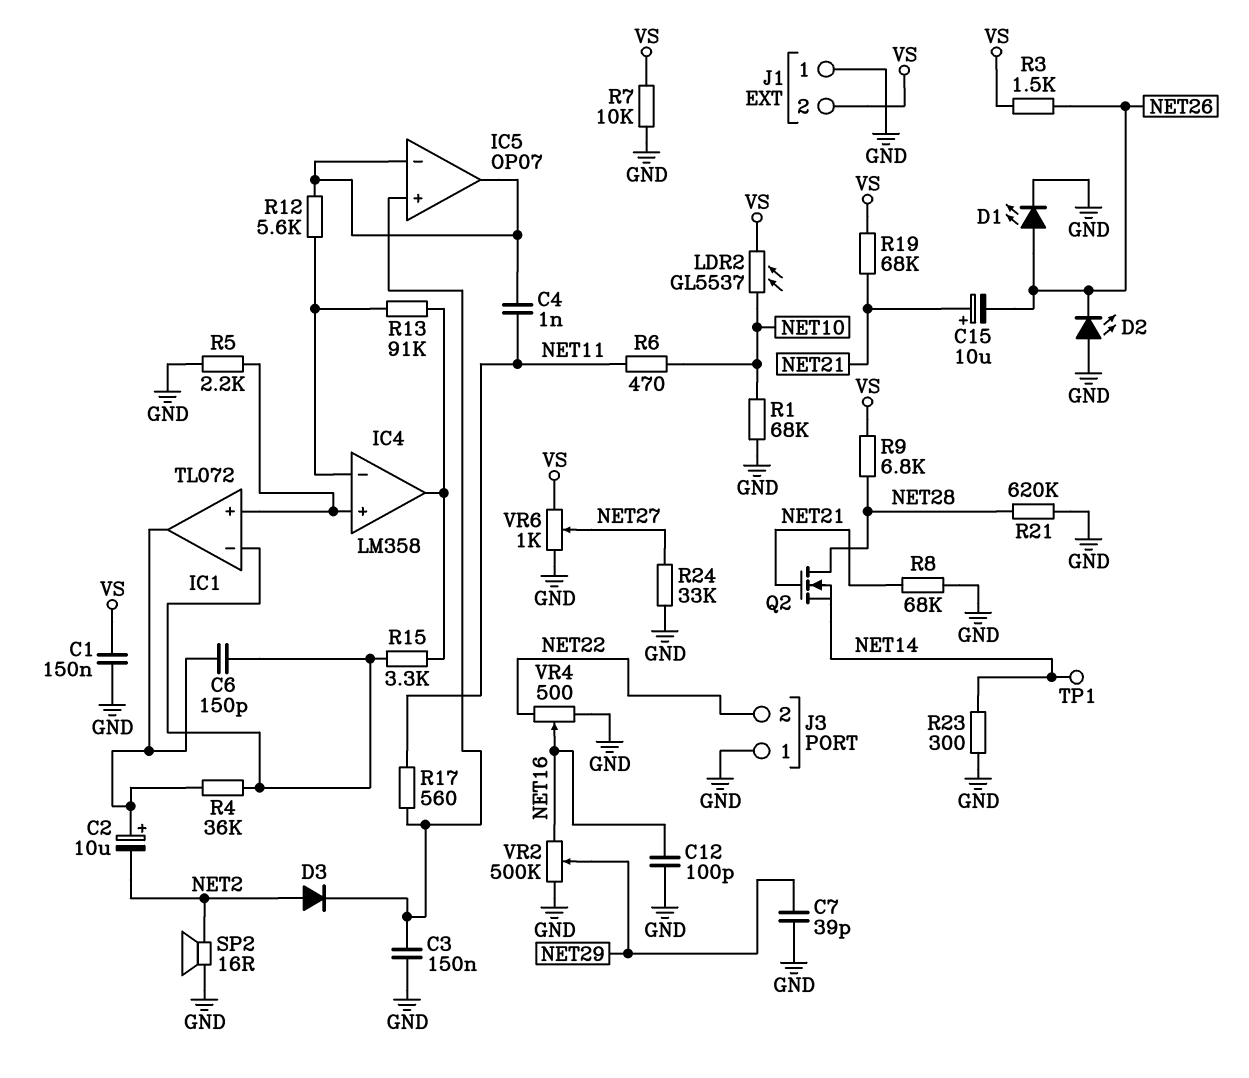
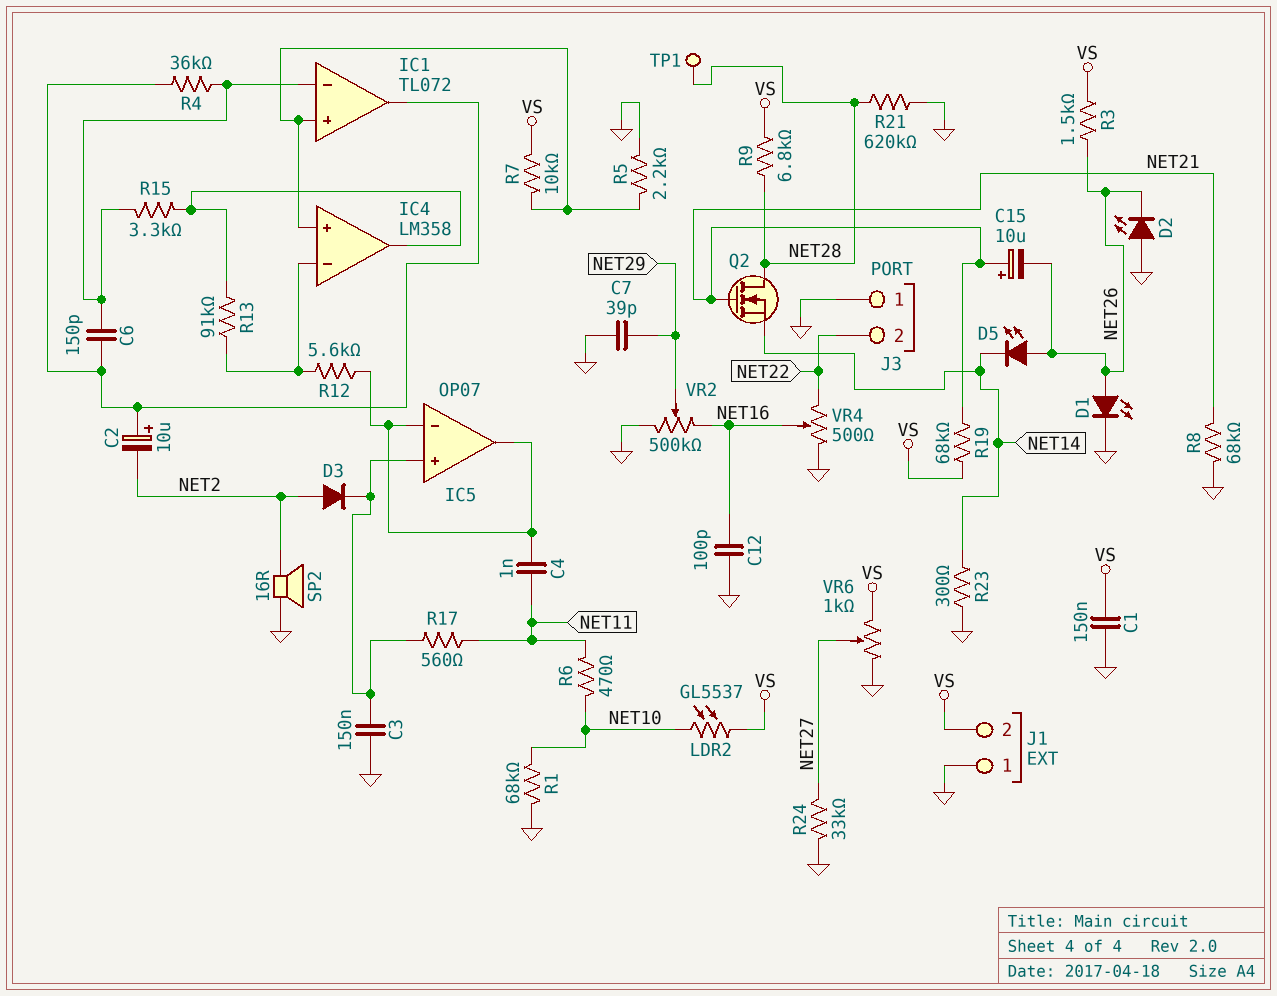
D5: none -> LED (A NET26, K NET14)
R7: 10k (GND, VS) -> 10k (IC1/in+, VS)
TP1: test point (NET14) -> test point (NET28)

